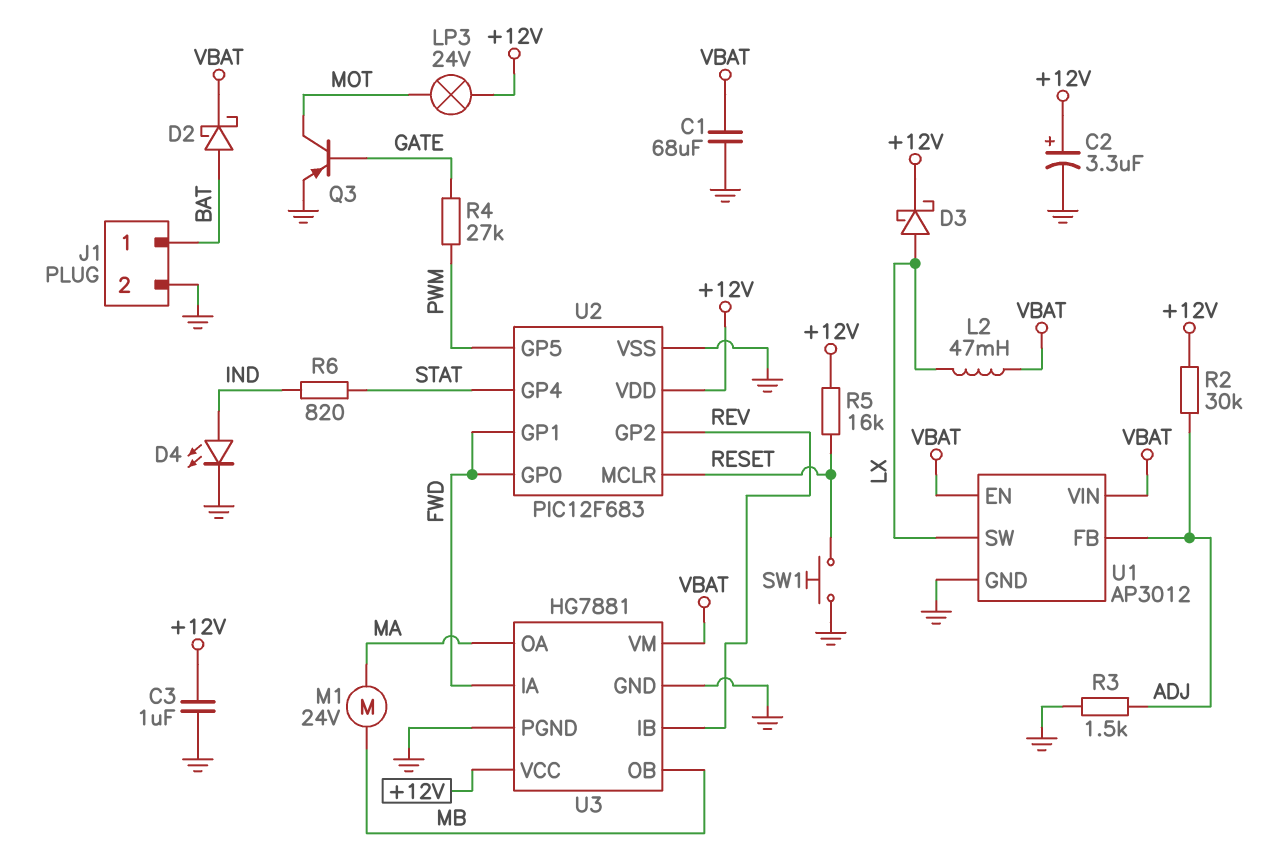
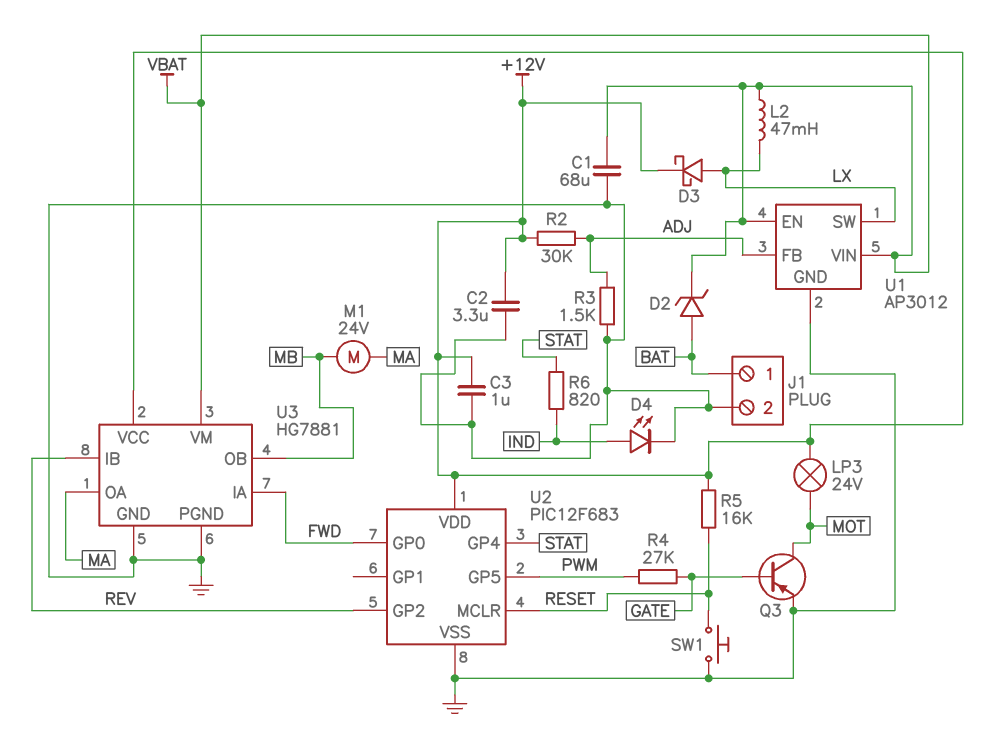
C2: 3.3uF (plus +12V, minus GND) -> 3.3uF (+12V, GND)
D2: schottky (A BAT, K VBAT) -> zener (A BAT, K VBAT)
U2 pin GP1: FWD -> none

